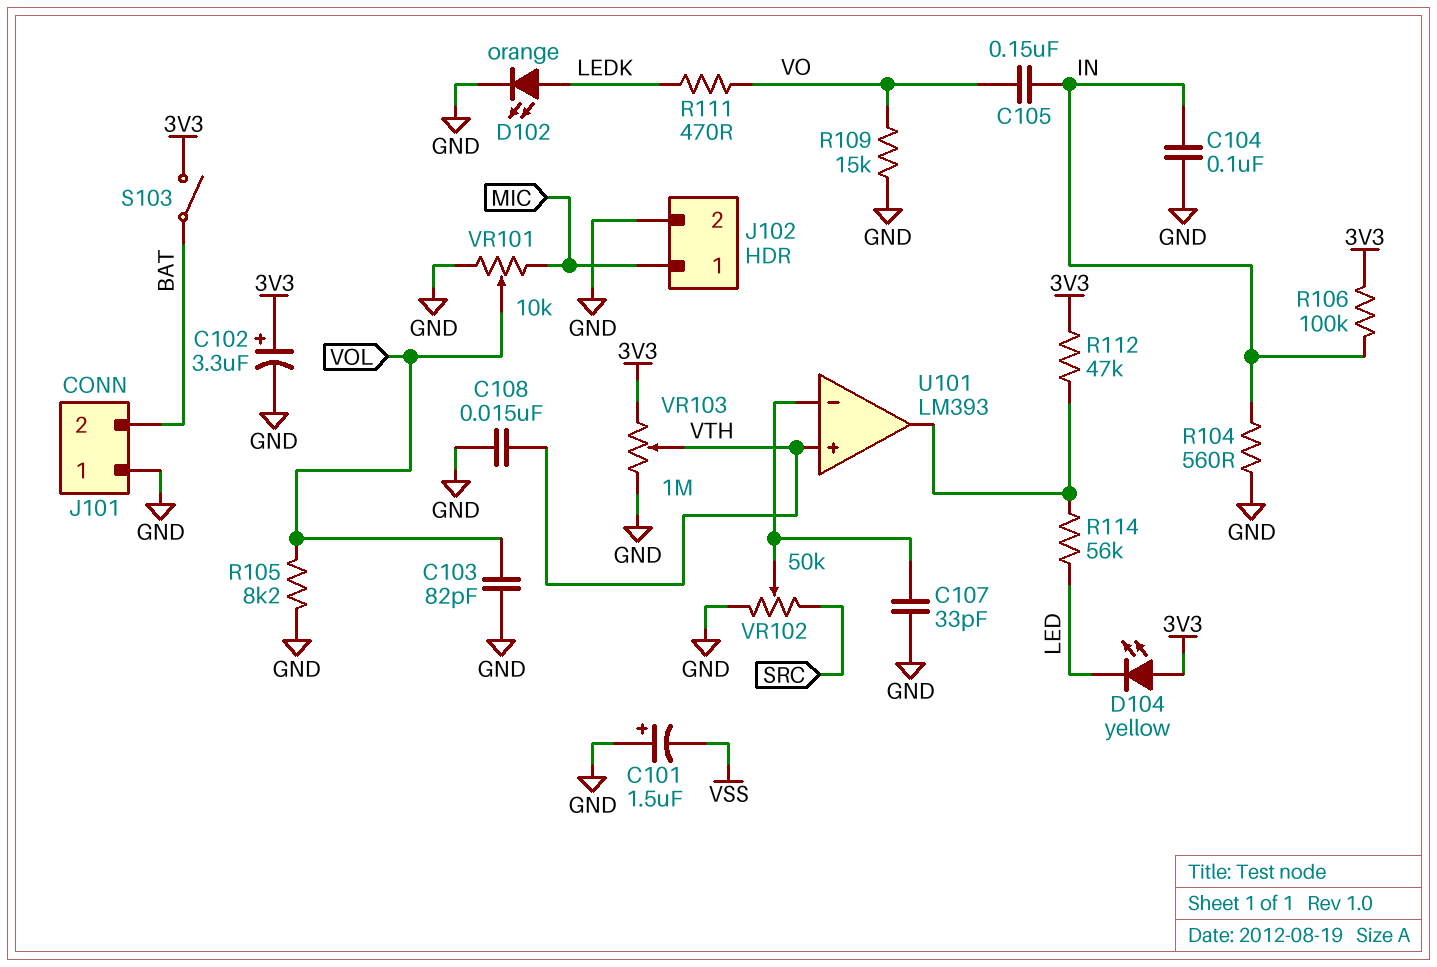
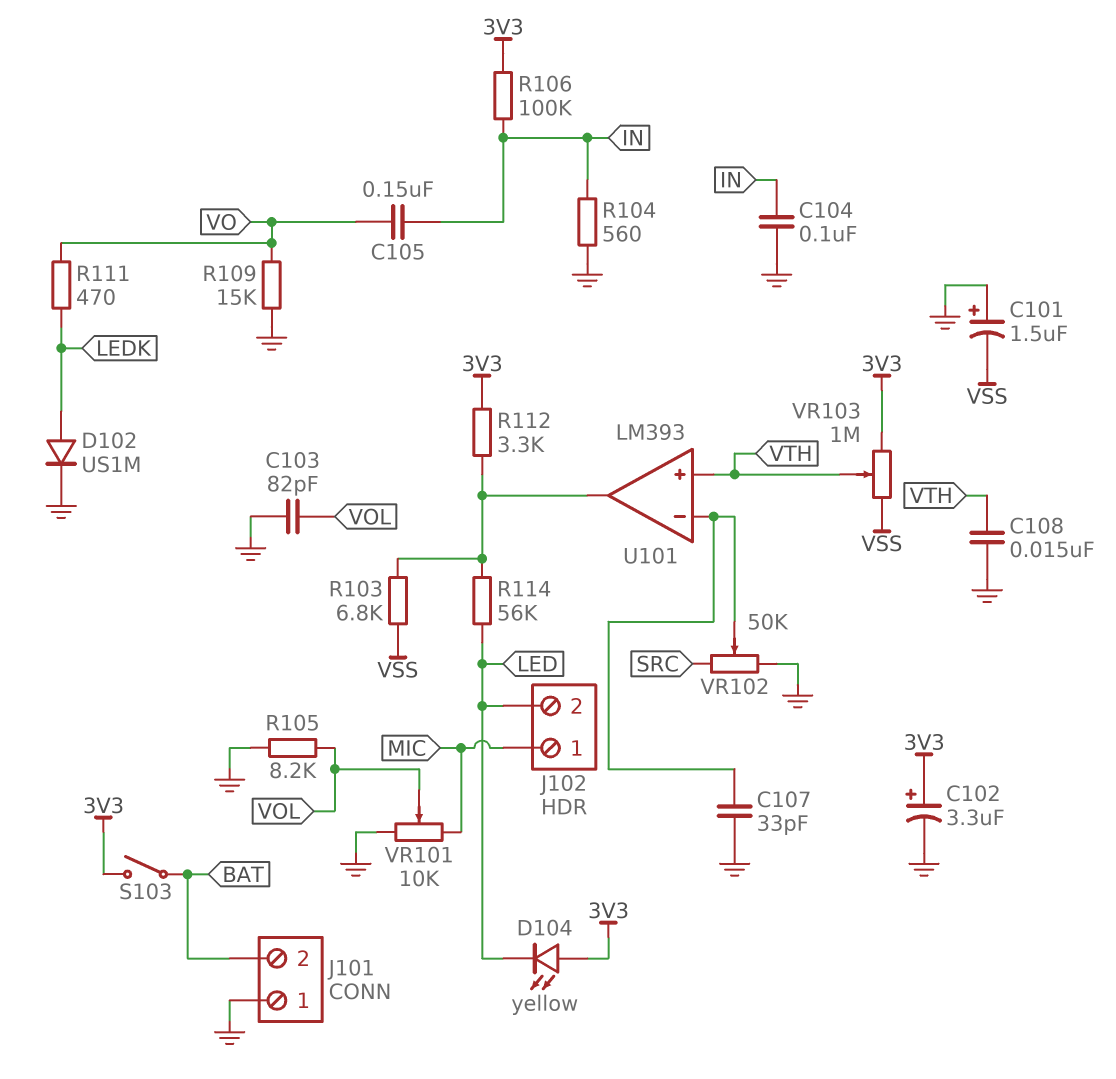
D102: LED orange (A LEDK, K GND) -> diode US1M (A LEDK, K GND)
J102 pin 2: GND -> LED
R103: none -> 6.8k (U101/out, VSS)
R112: 47k (3V3, U101/out) -> 3.3k (3V3, U101/out)
VR103: 1M (3V3, GND, wiper VTH) -> 1M (3V3, VSS, wiper VTH)

